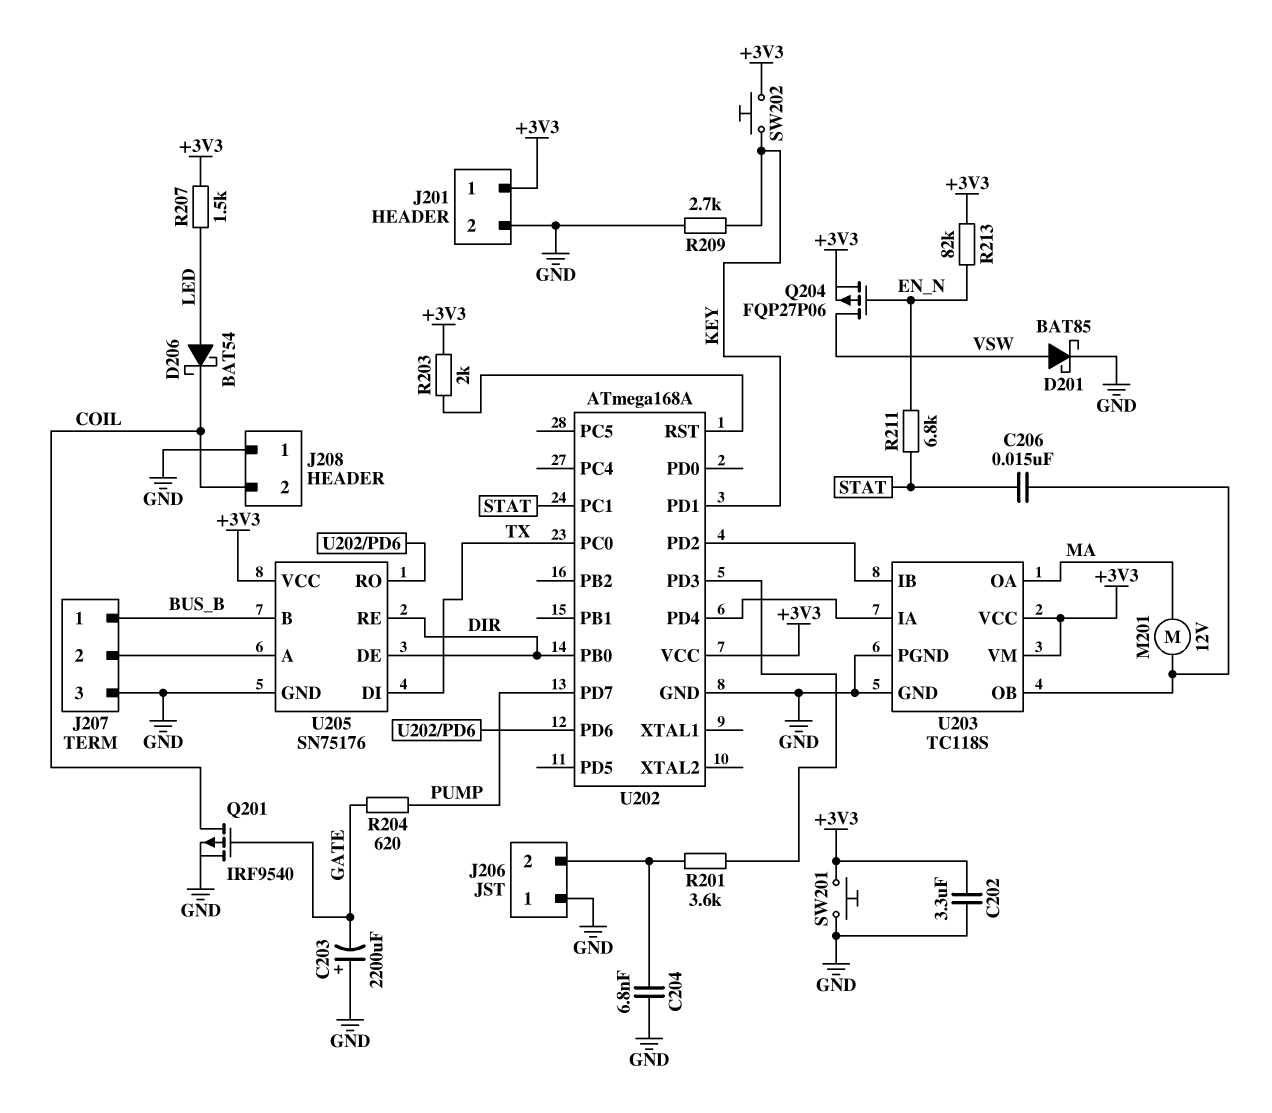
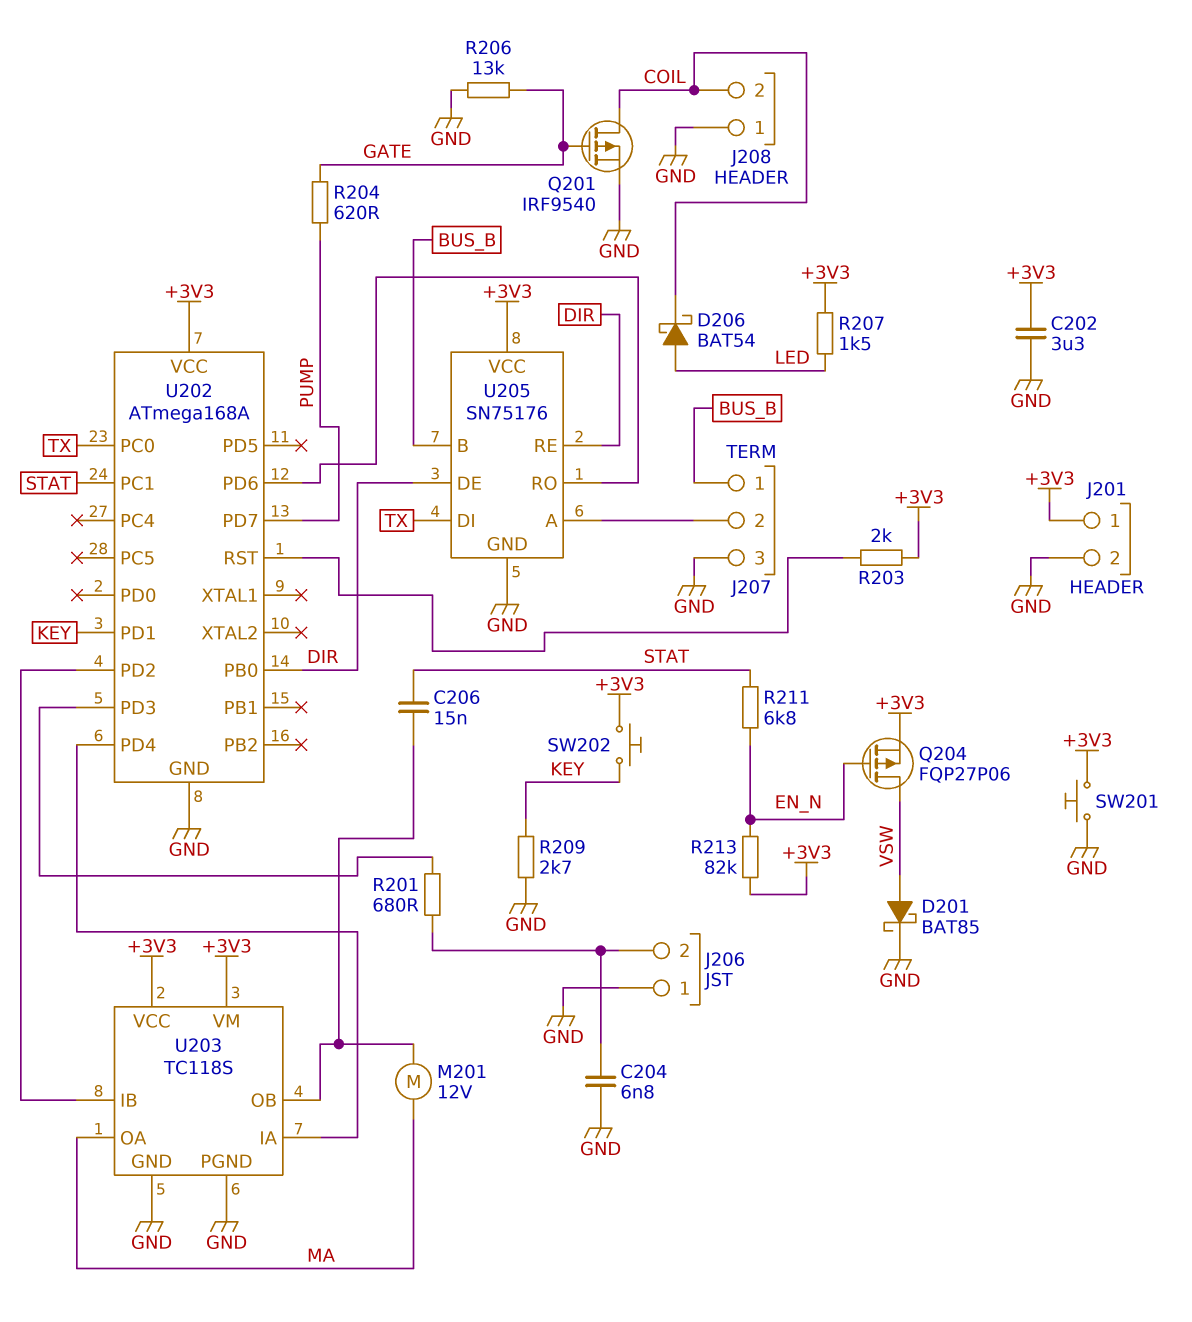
C203: 2200uF (plus GND, minus GATE) -> none
R201: 3.6k (J206/2, U202/PD3) -> 680 (J206/2, U202/PD3)
R206: none -> 13k (GATE, GND)

